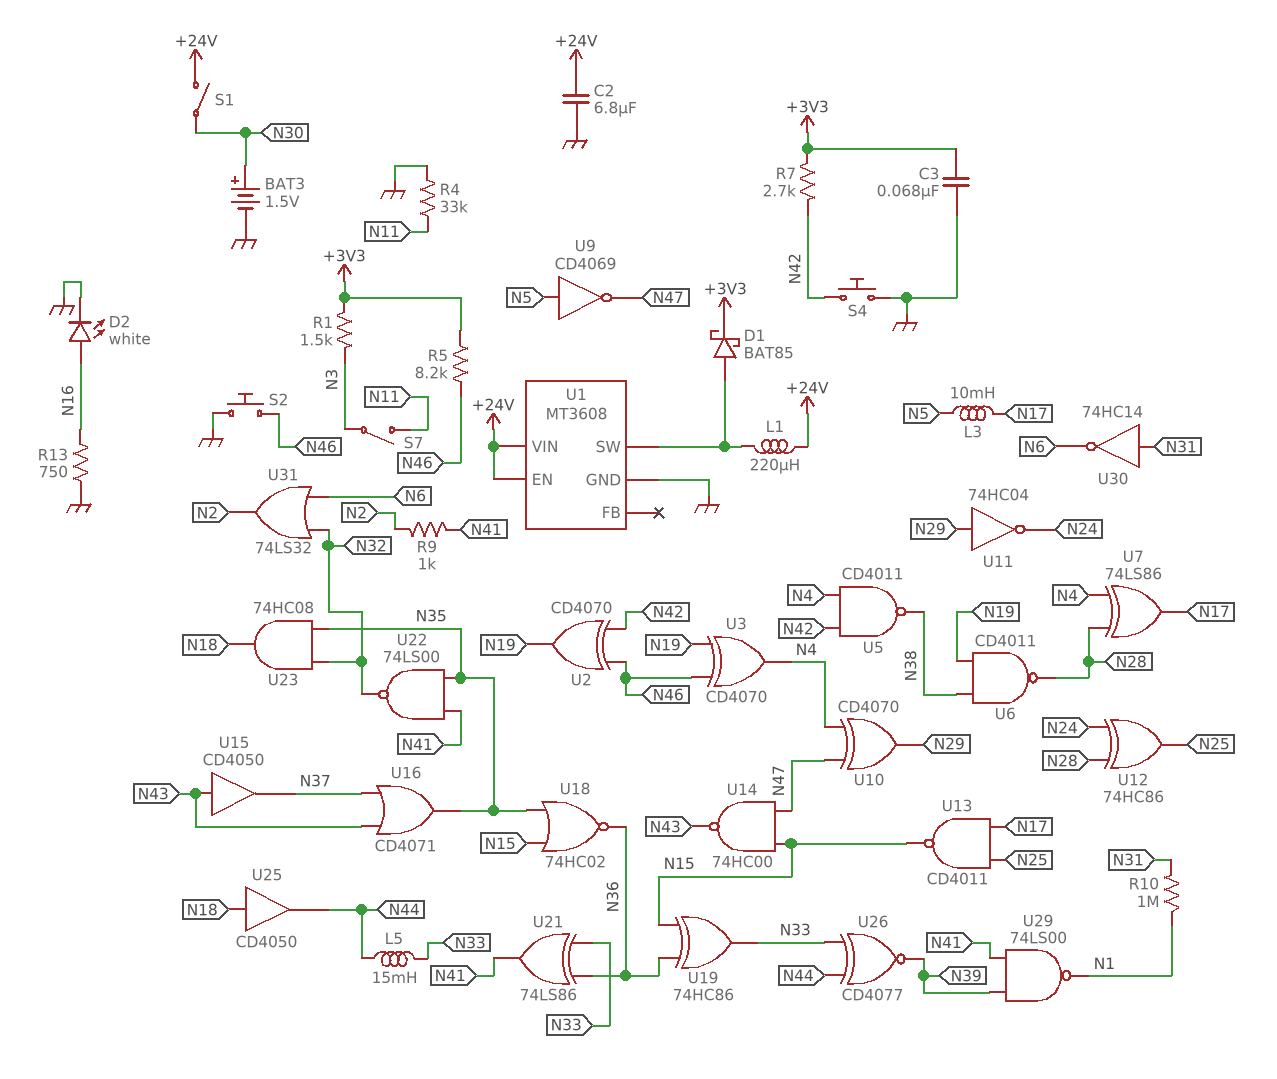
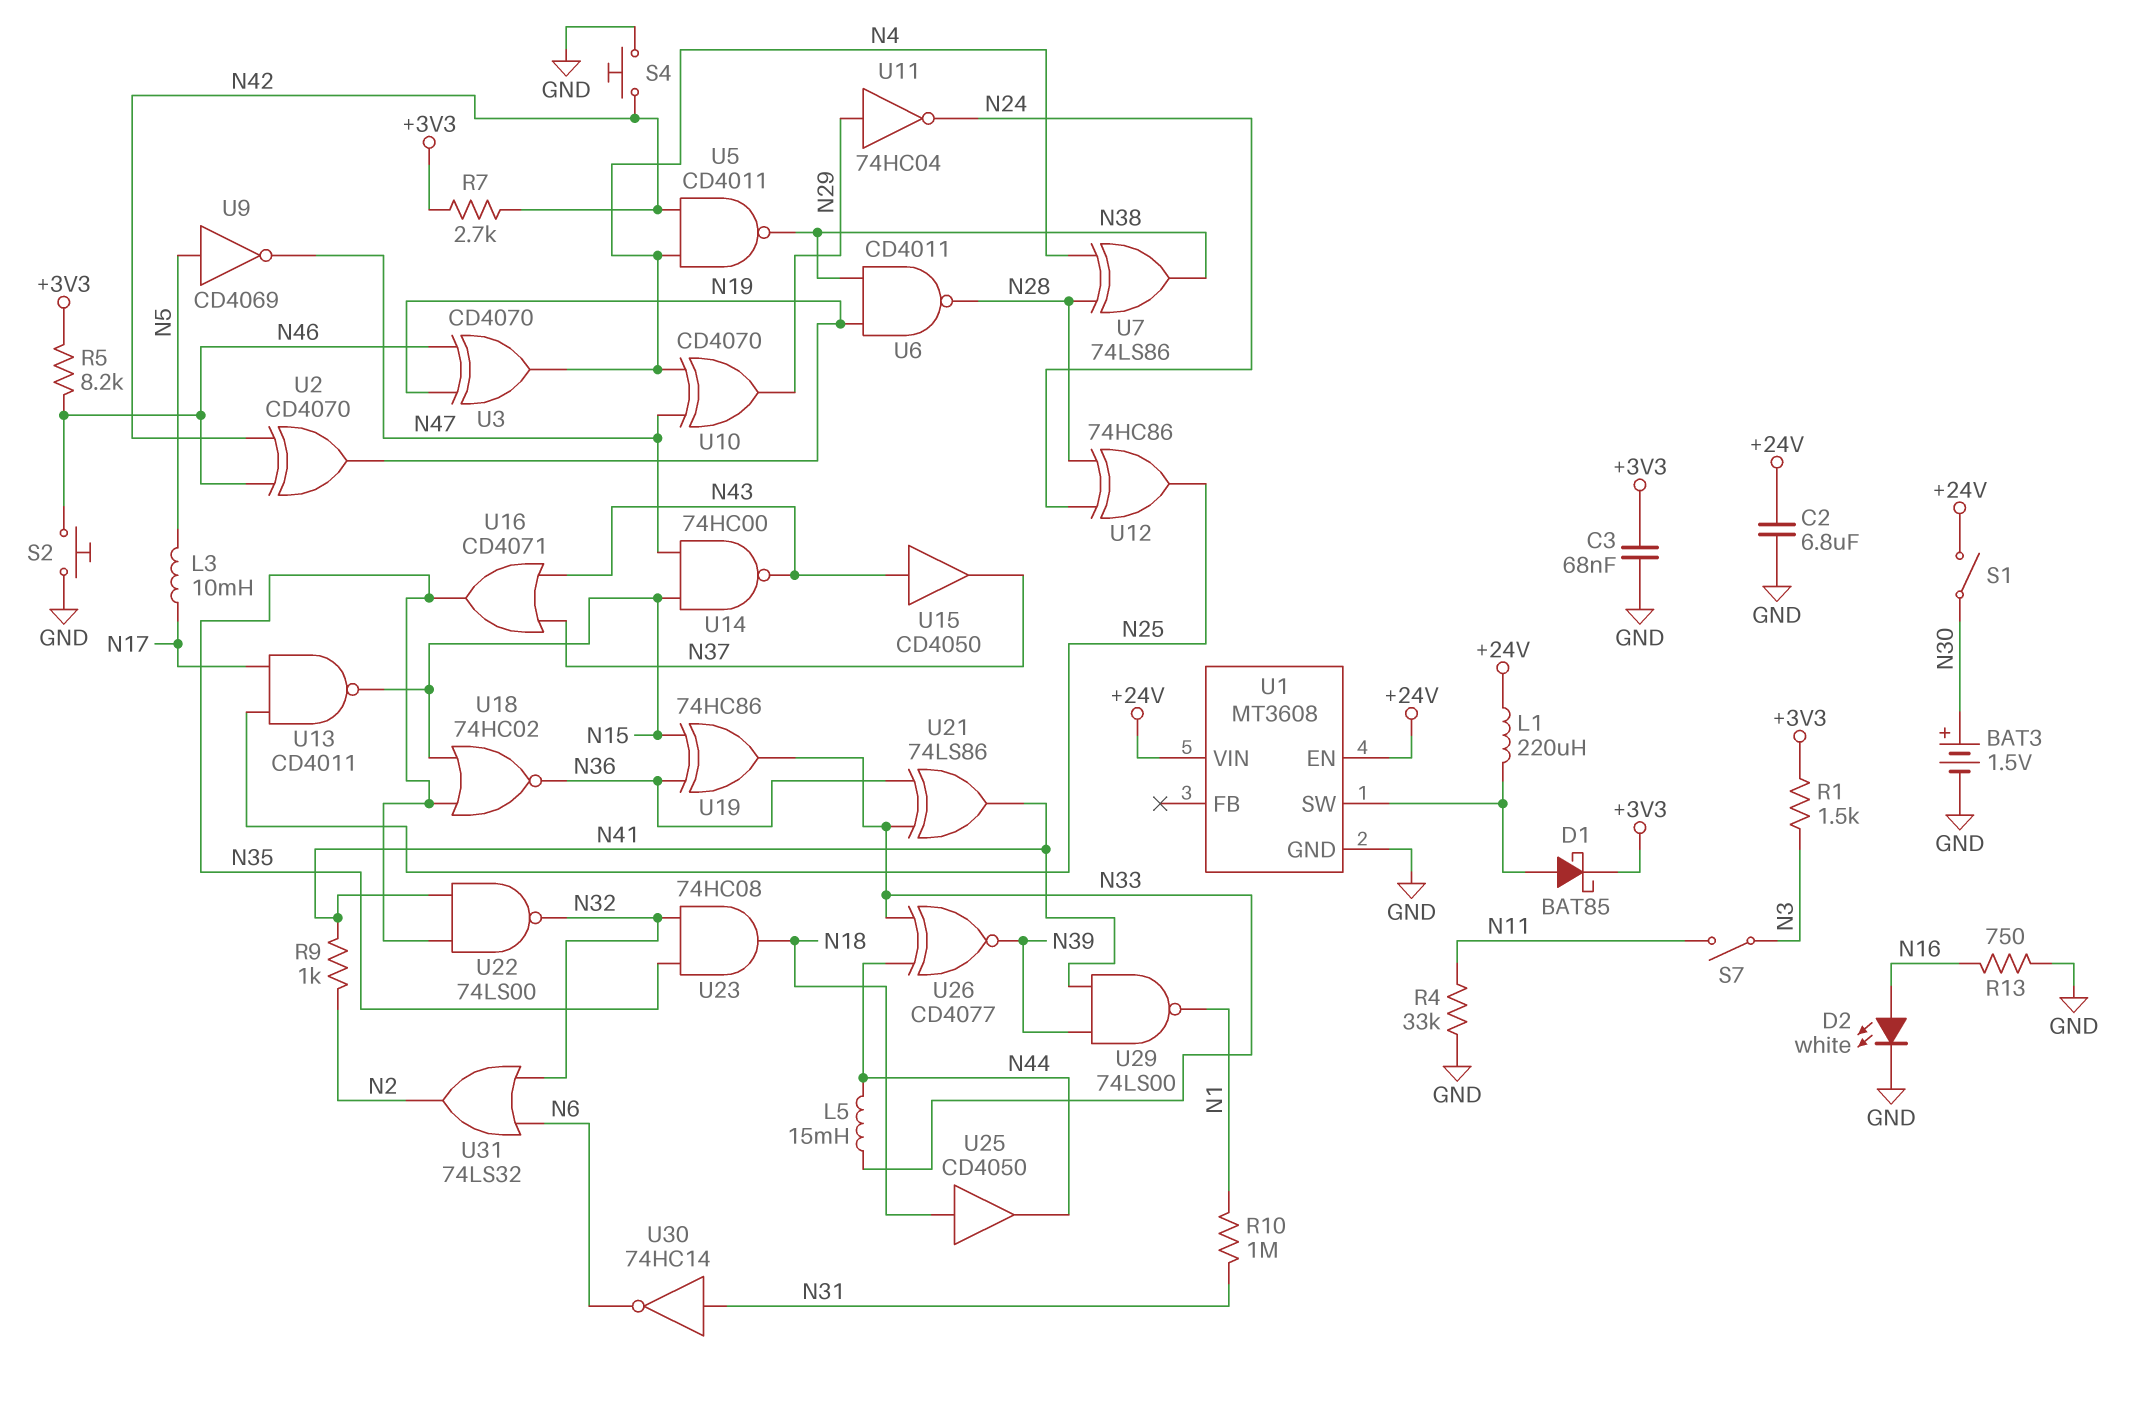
U7: XOR 74LS86 (in N4, in N28, out N17) -> XOR 74LS86 (in N4, in N28, out N38)

